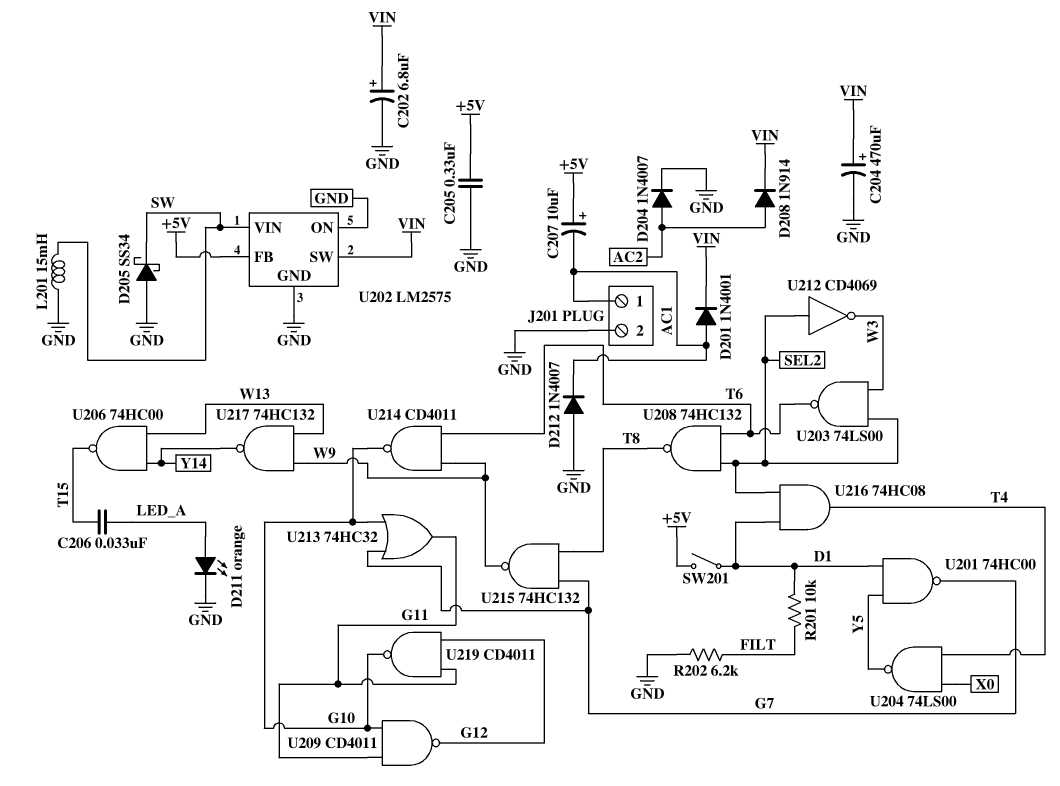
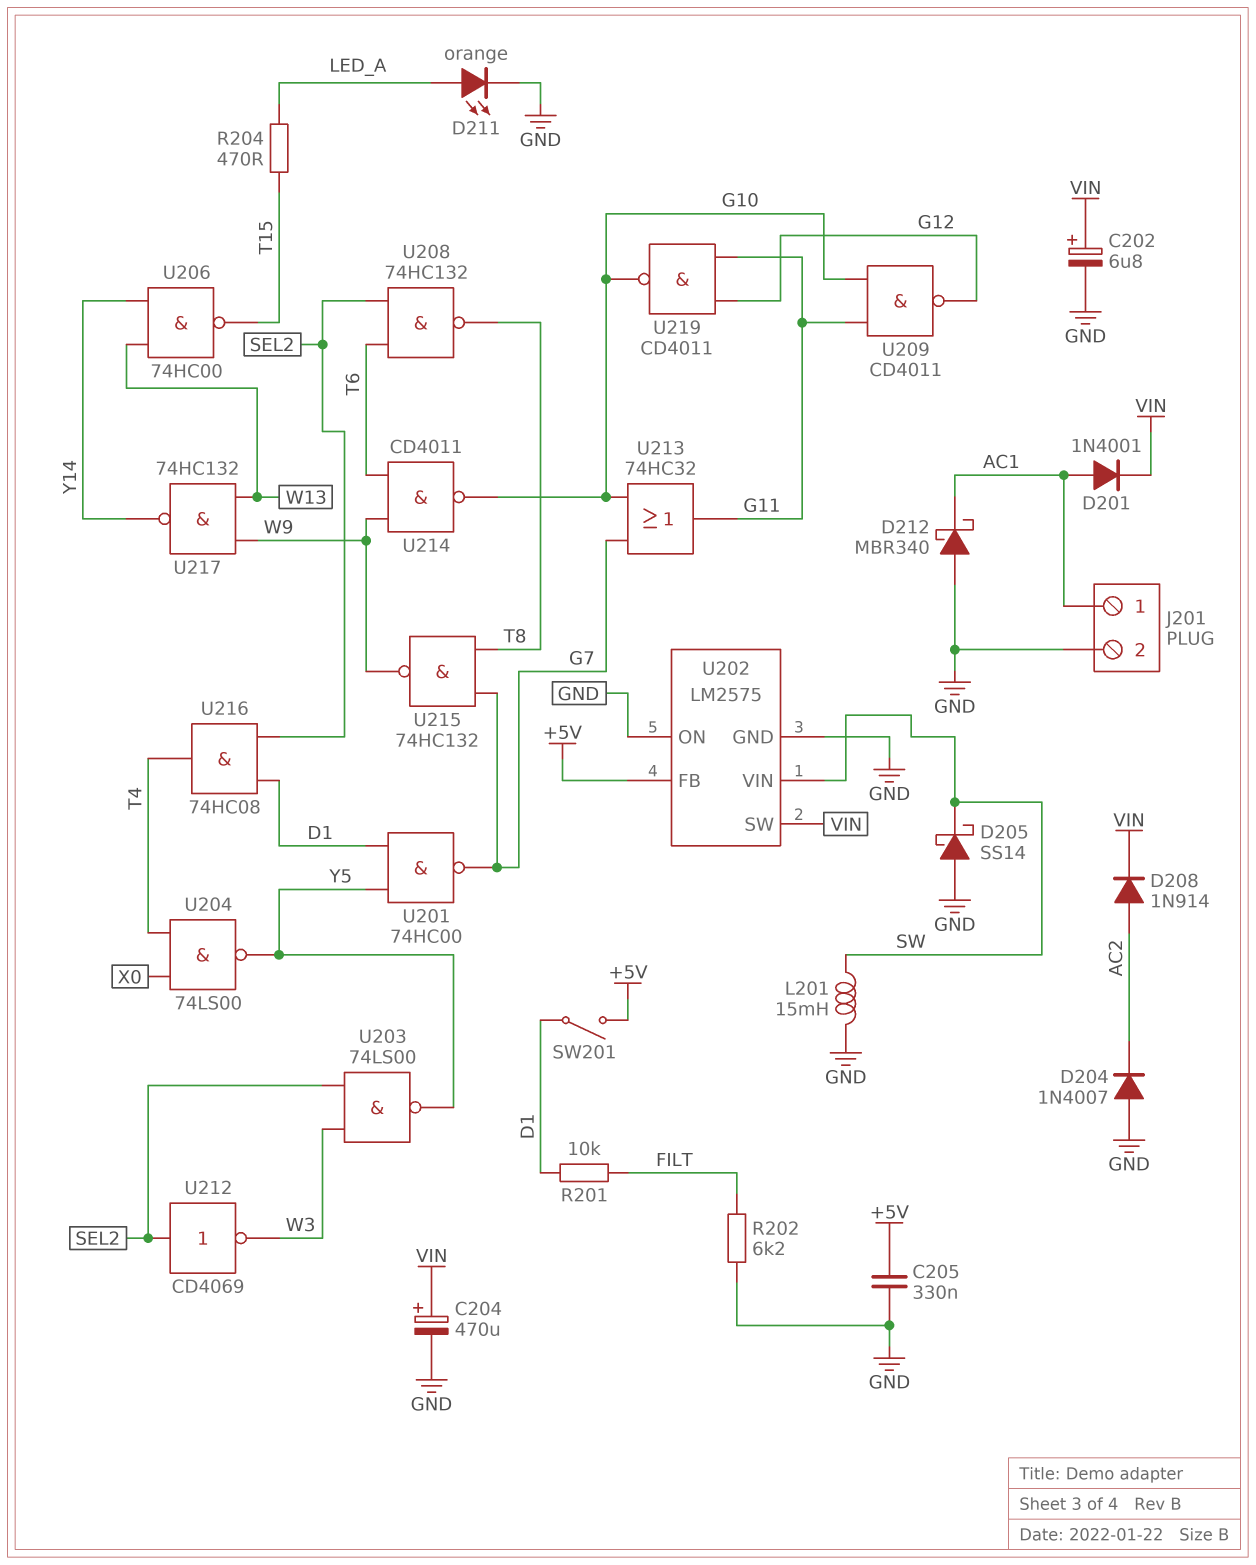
C206: 33nF (LED_A, T15) -> none
C207: 10uF (plus +5V, minus AC1) -> none
D204: diode 1N4007 (A AC2, K GND) -> diode 1N4007 (A GND, K AC2)
D205: schottky SS34 (A GND, K SW) -> schottky SS14 (A GND, K SW)
D212: diode 1N4007 (A GND, K AC1) -> schottky MBR340 (A GND, K AC1)
R204: none -> 470 (LED_A, T15)
U203: NAND 74LS00 (in SEL2, in W3, out T6) -> NAND 74LS00 (in SEL2, in W3, out Y5)

